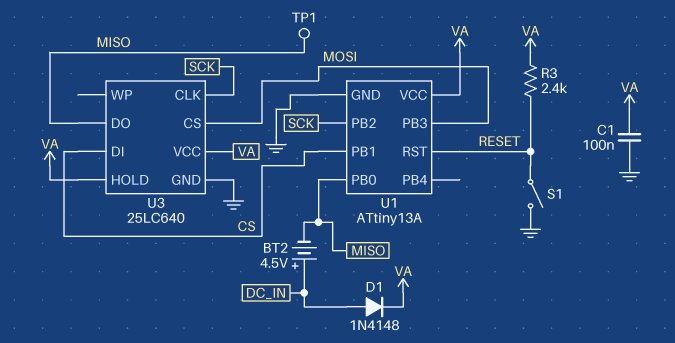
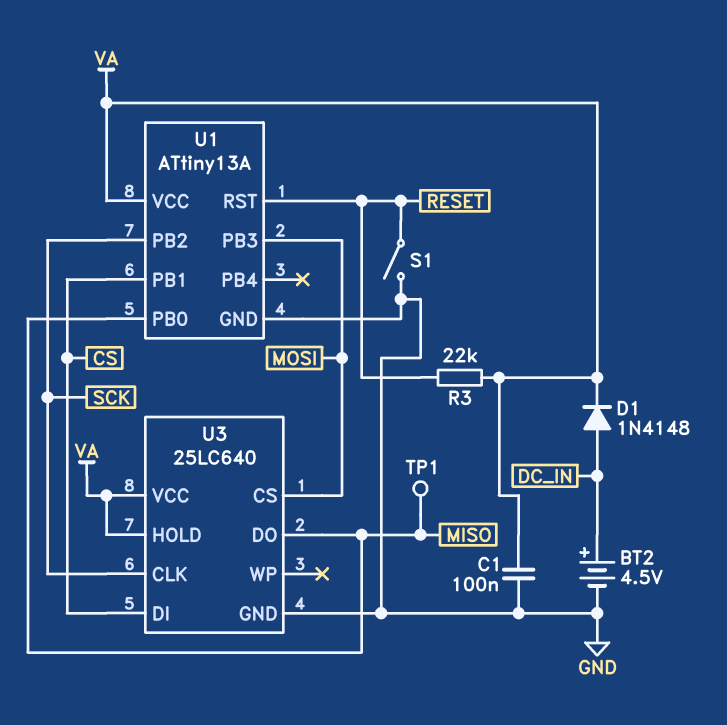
BT2: 4.5V (plus DC_IN, minus MISO) -> 4.5V (plus DC_IN, minus GND)
R3: 2.4k (RESET, VA) -> 22k (RESET, VA)

